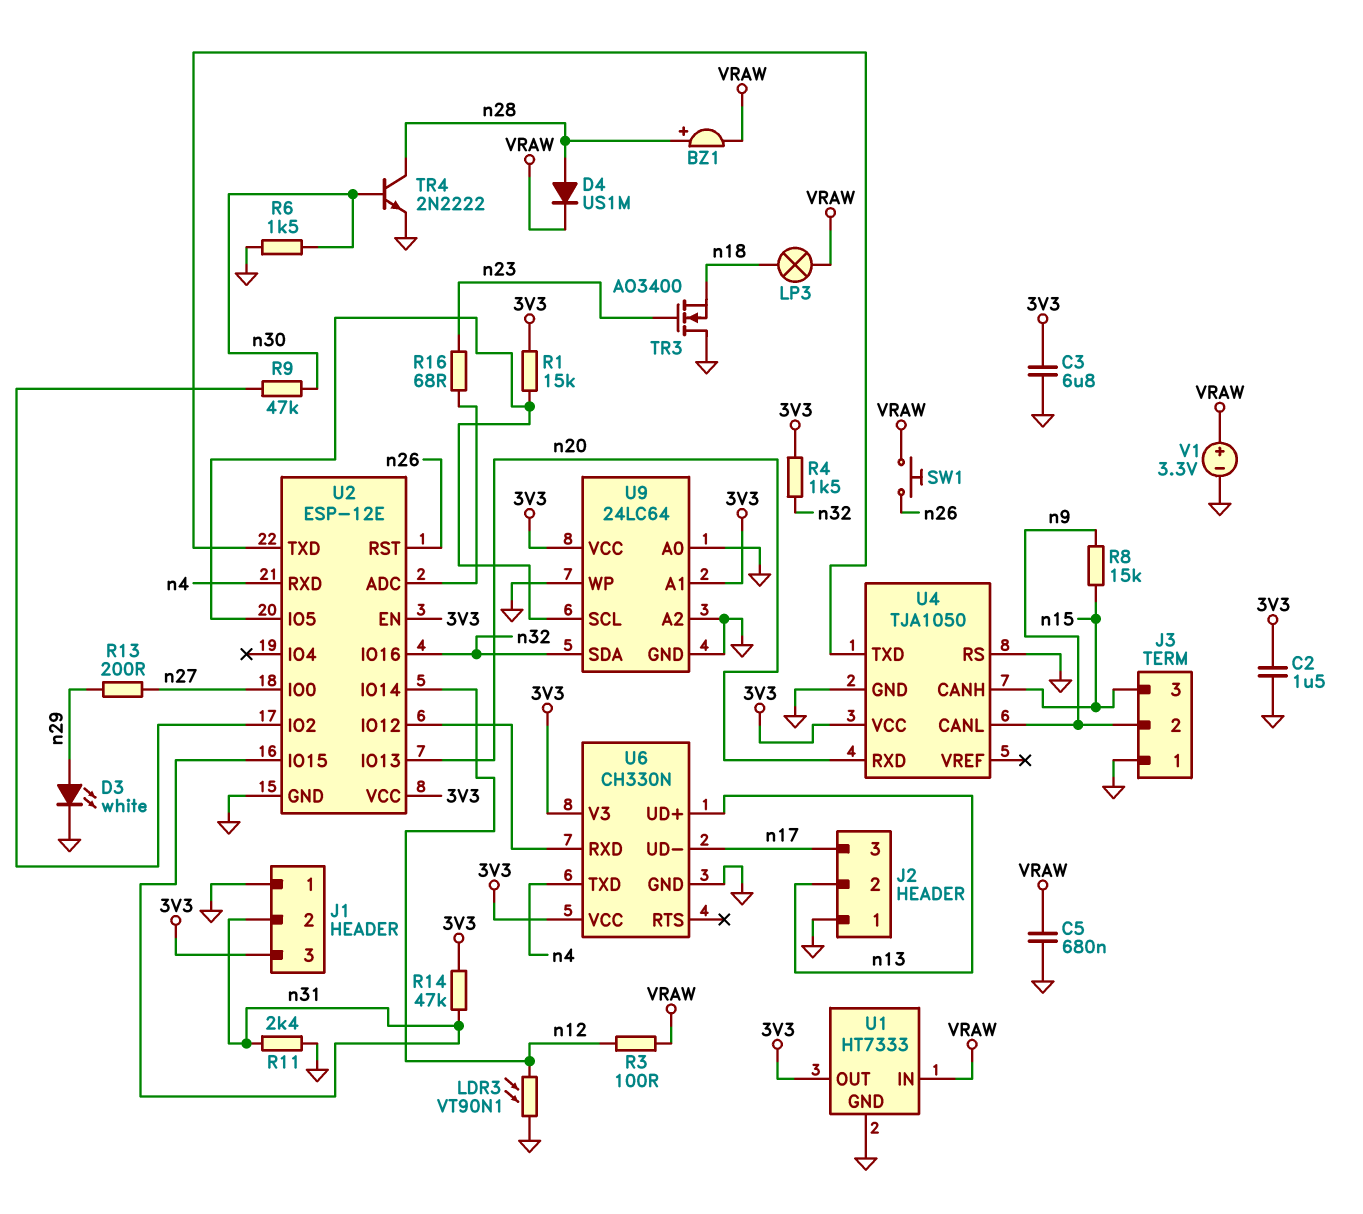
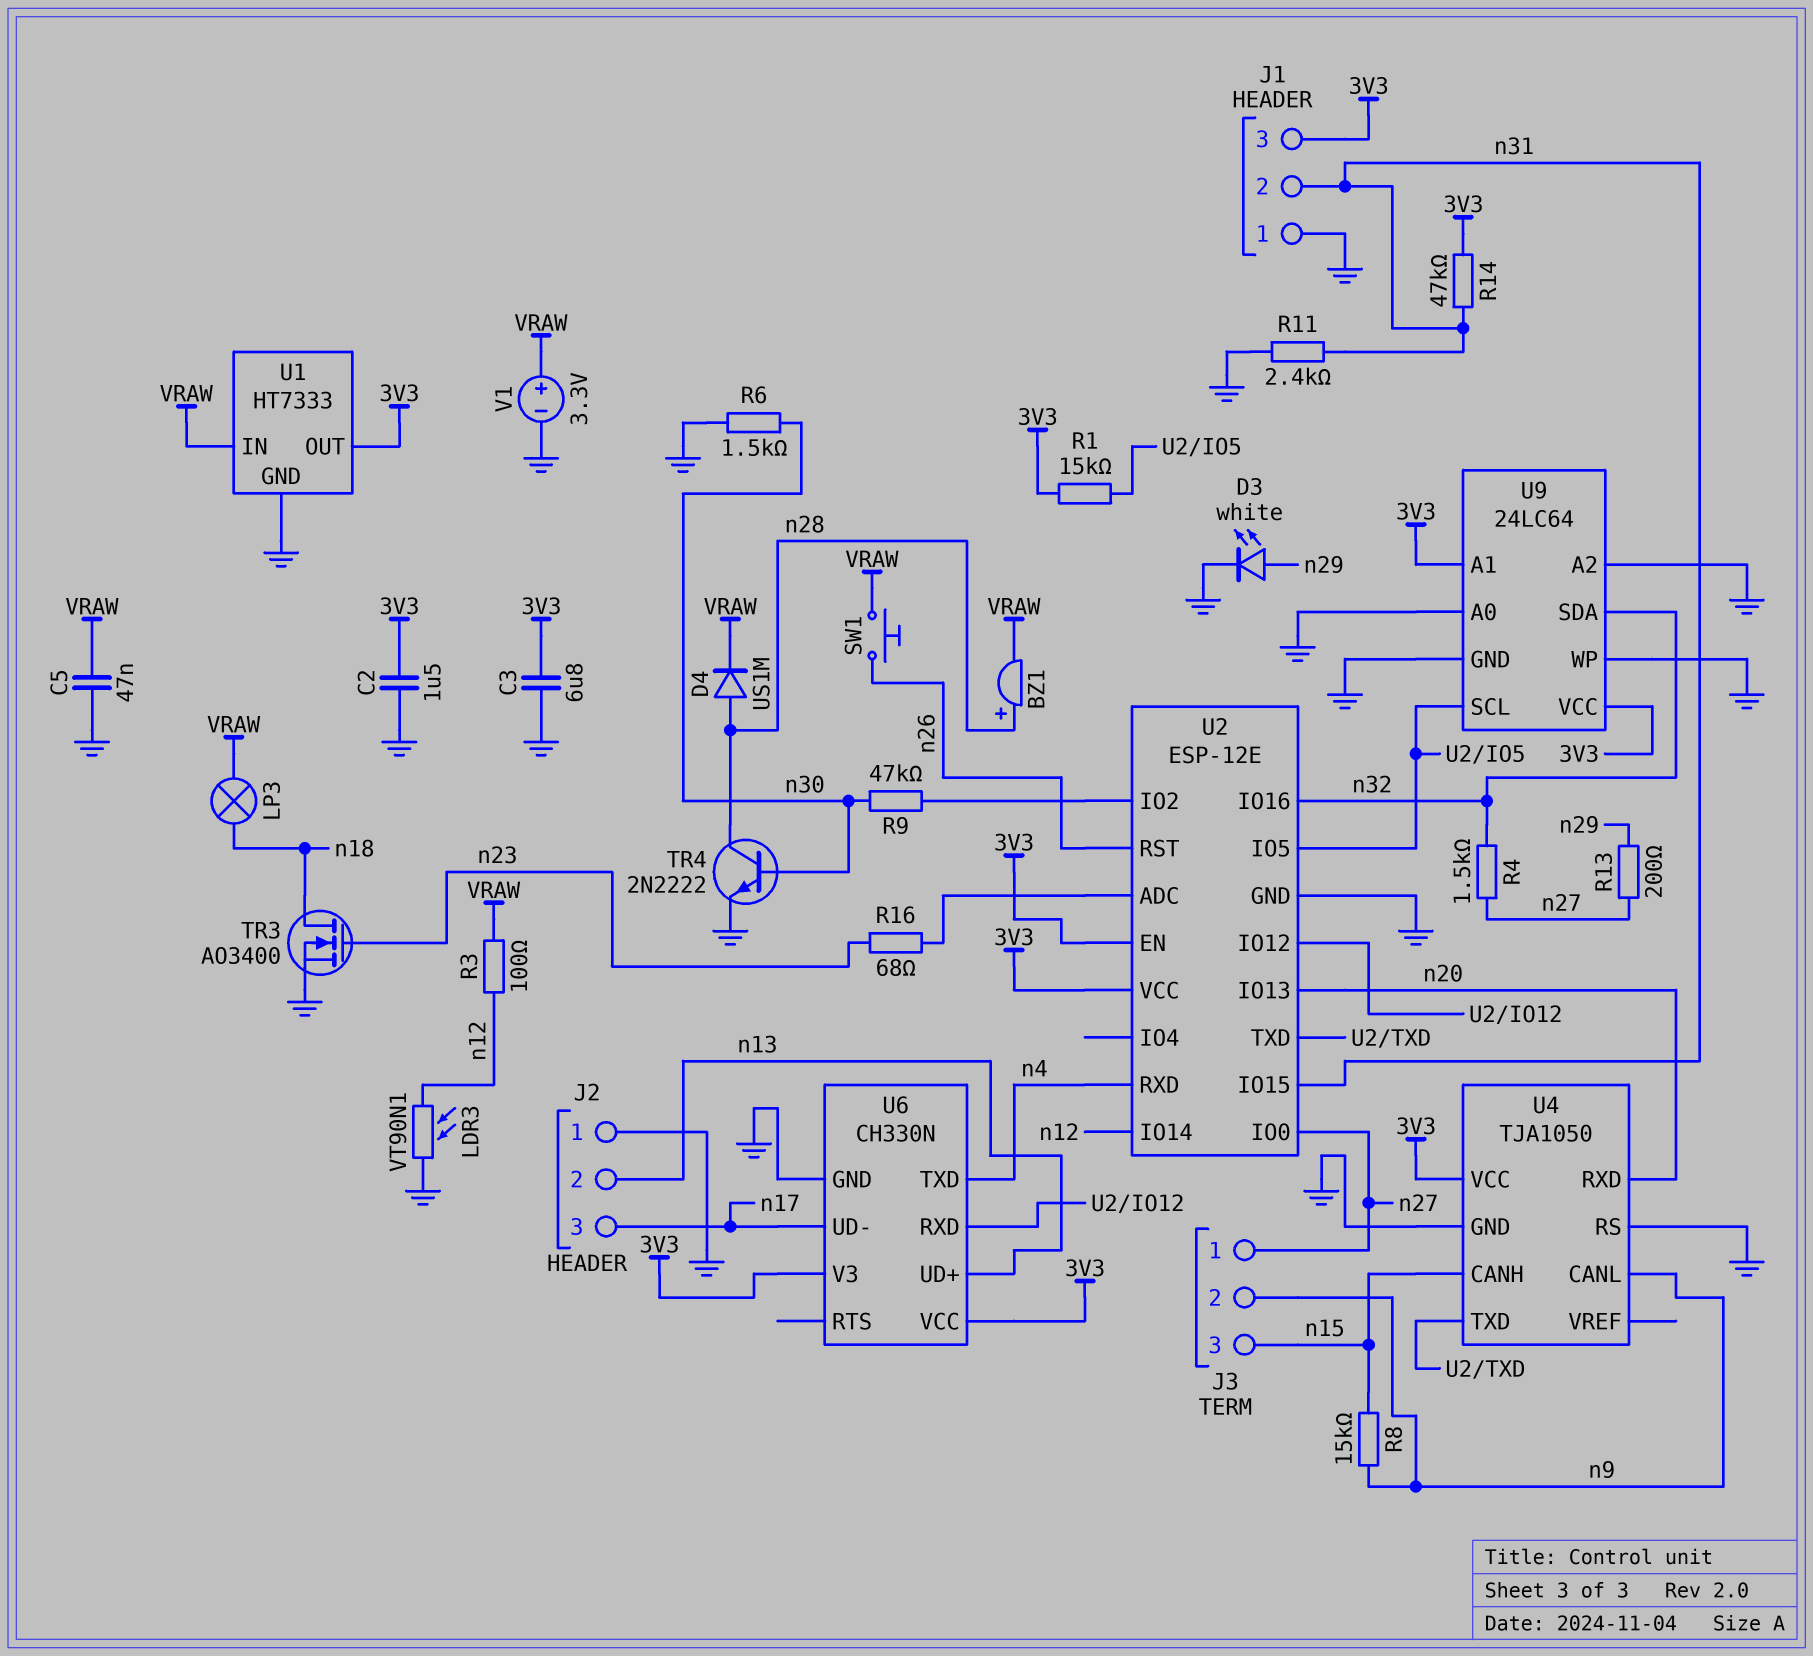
C5: 680nF (GND, VRAW) -> 47nF (GND, VRAW)
J3 pin 1: GND -> n27
R4: 1.5k (3V3, n32) -> 1.5k (n27, n32)
TR3: NMOS AO3400 (G n23, D GND, S n18) -> NMOS AO3400 (G n23, D n18, S GND)

